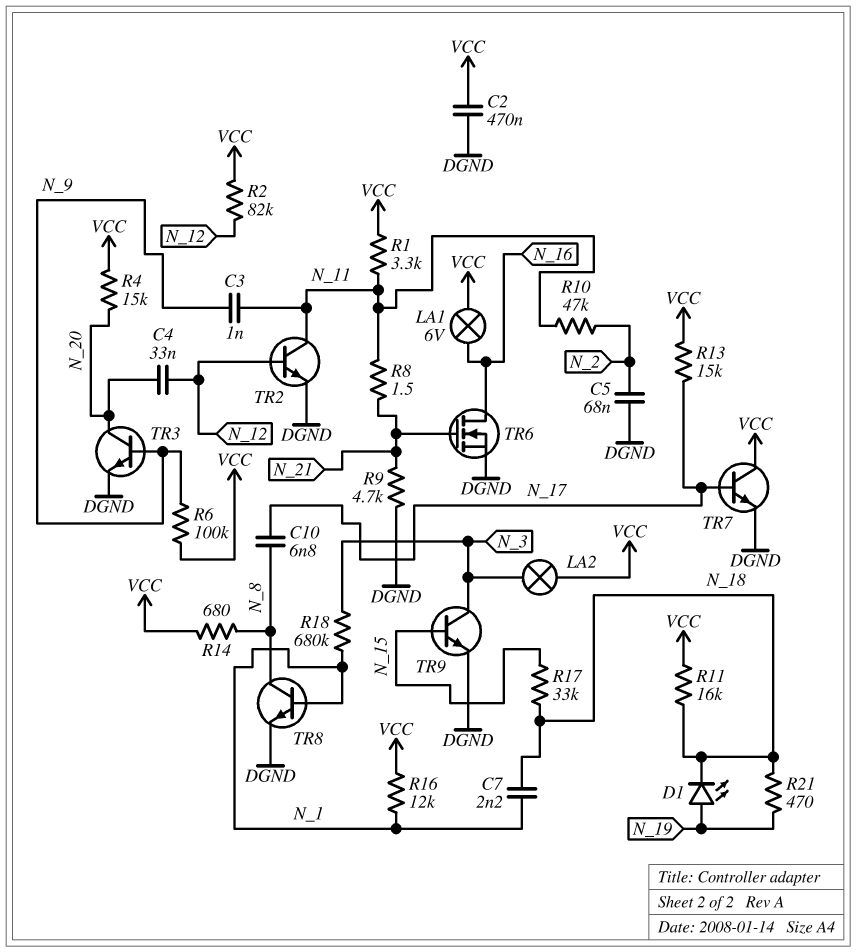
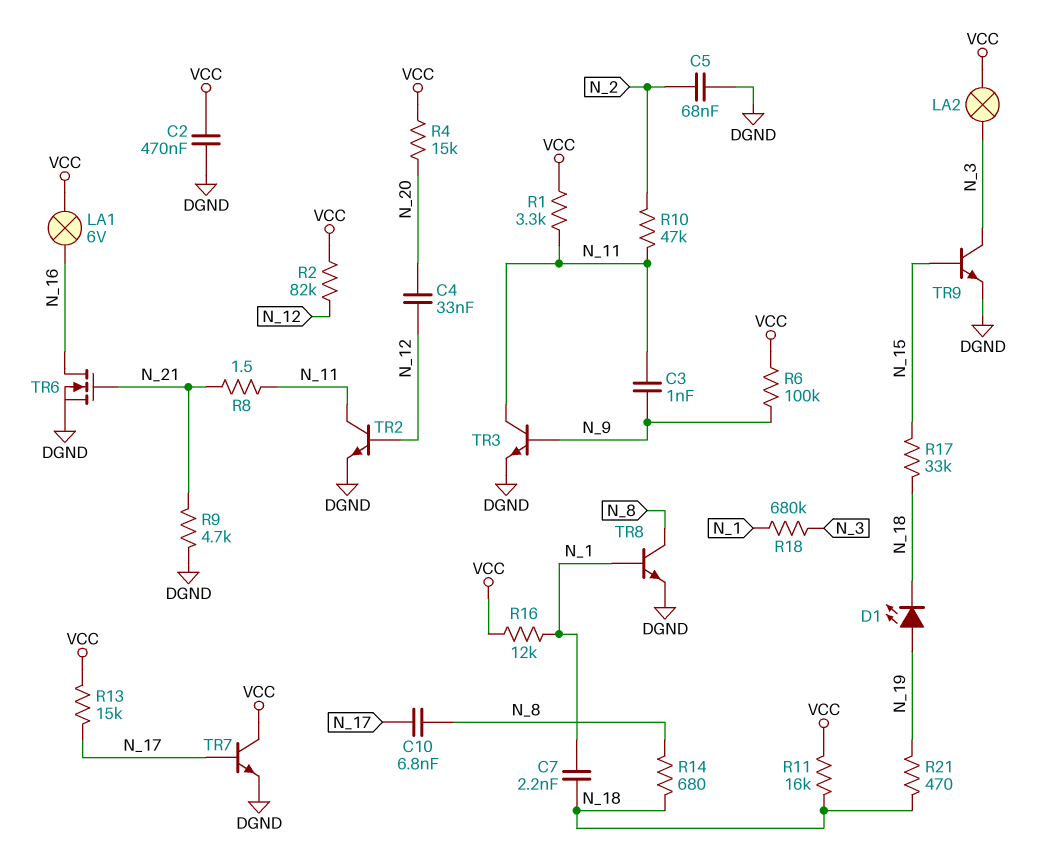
R14: 680 (N_8, VCC) -> 680 (N_8, N_18)
TR3: NPN (B N_9, C N_20, E DGND) -> NPN (B N_9, C N_11, E DGND)

